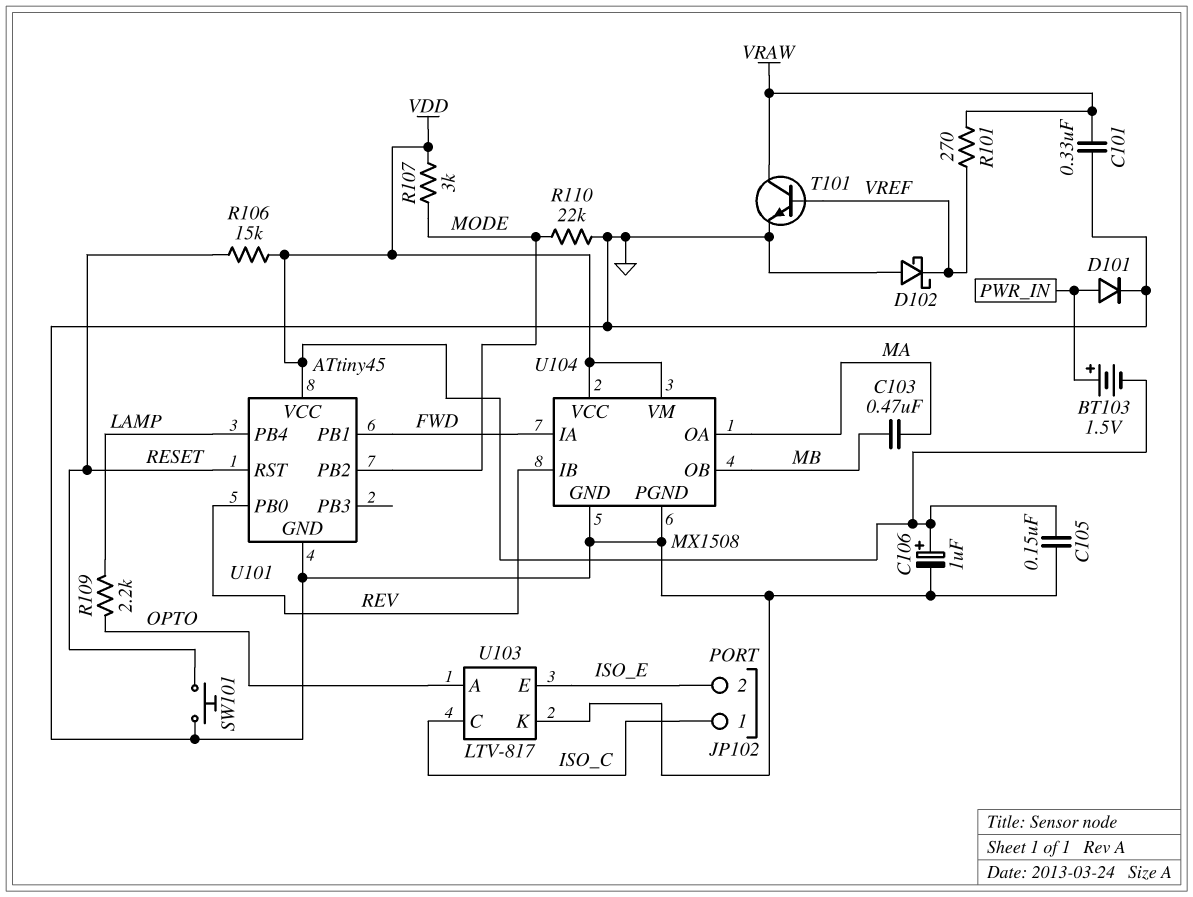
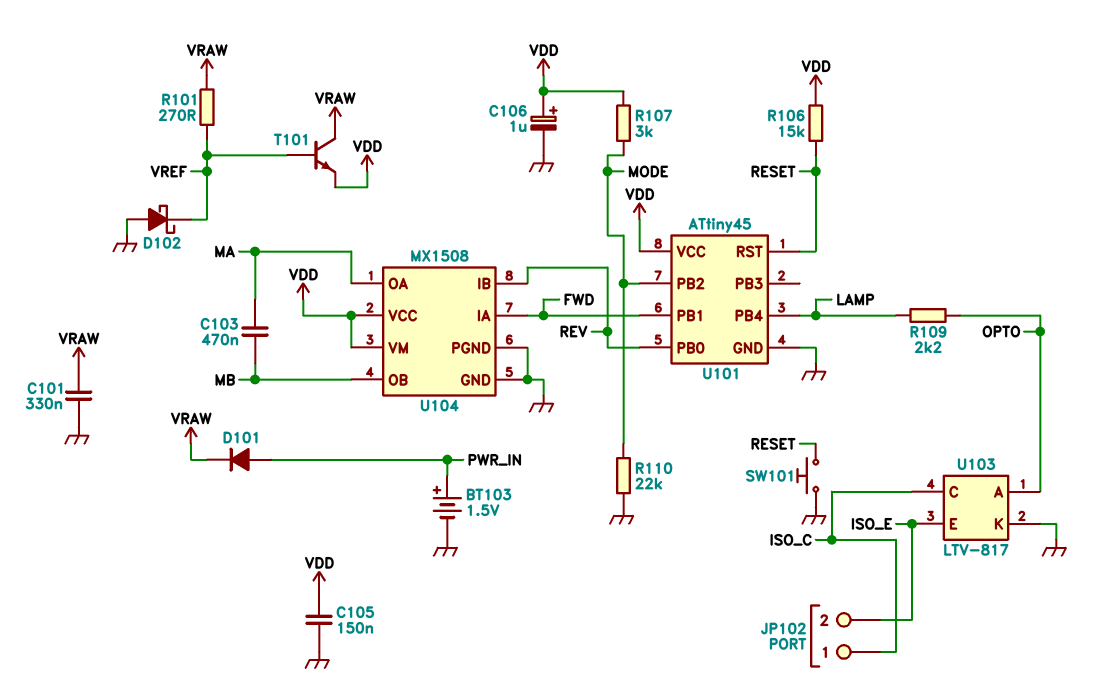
BT103: 1.5V (plus PWR_IN, minus VDD) -> 1.5V (plus PWR_IN, minus GND)
D101: diode (A PWR_IN, K GND) -> diode (A PWR_IN, K VRAW)
T101: NPN (B VREF, C VRAW, E GND) -> NPN (B VREF, C VRAW, E VDD)

